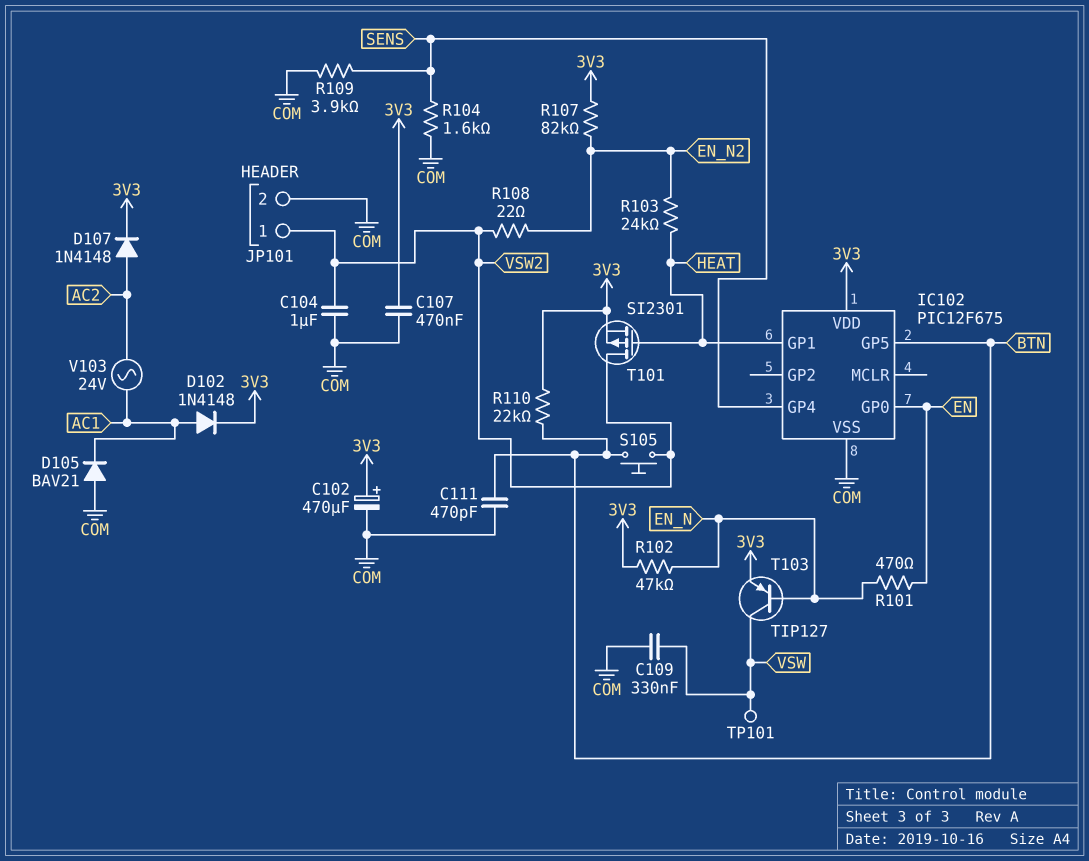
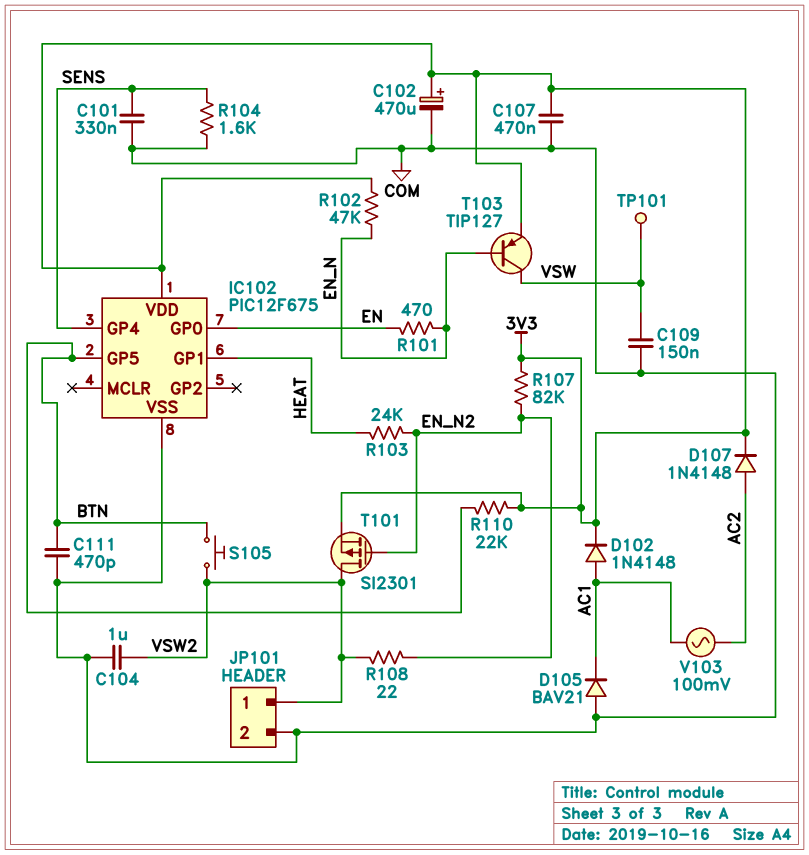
C101: none -> 330nF (COM, SENS)
C109: 330nF (COM, VSW) -> 150nF (COM, VSW)
R109: 3.9k (COM, SENS) -> none
T101: PMOS SI2301 (G HEAT, D VSW2, S 3V3) -> PMOS SI2301 (G EN_N2, D VSW2, S 3V3)
V103: AC 24V (AC1, AC2) -> AC 100mV (AC1, AC2)

